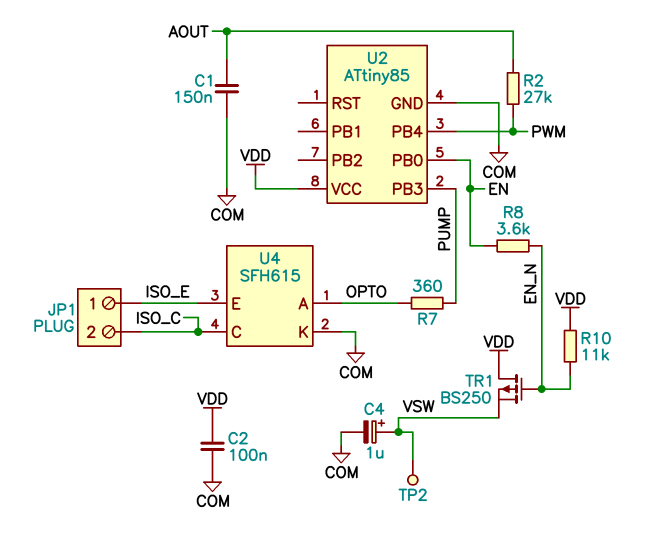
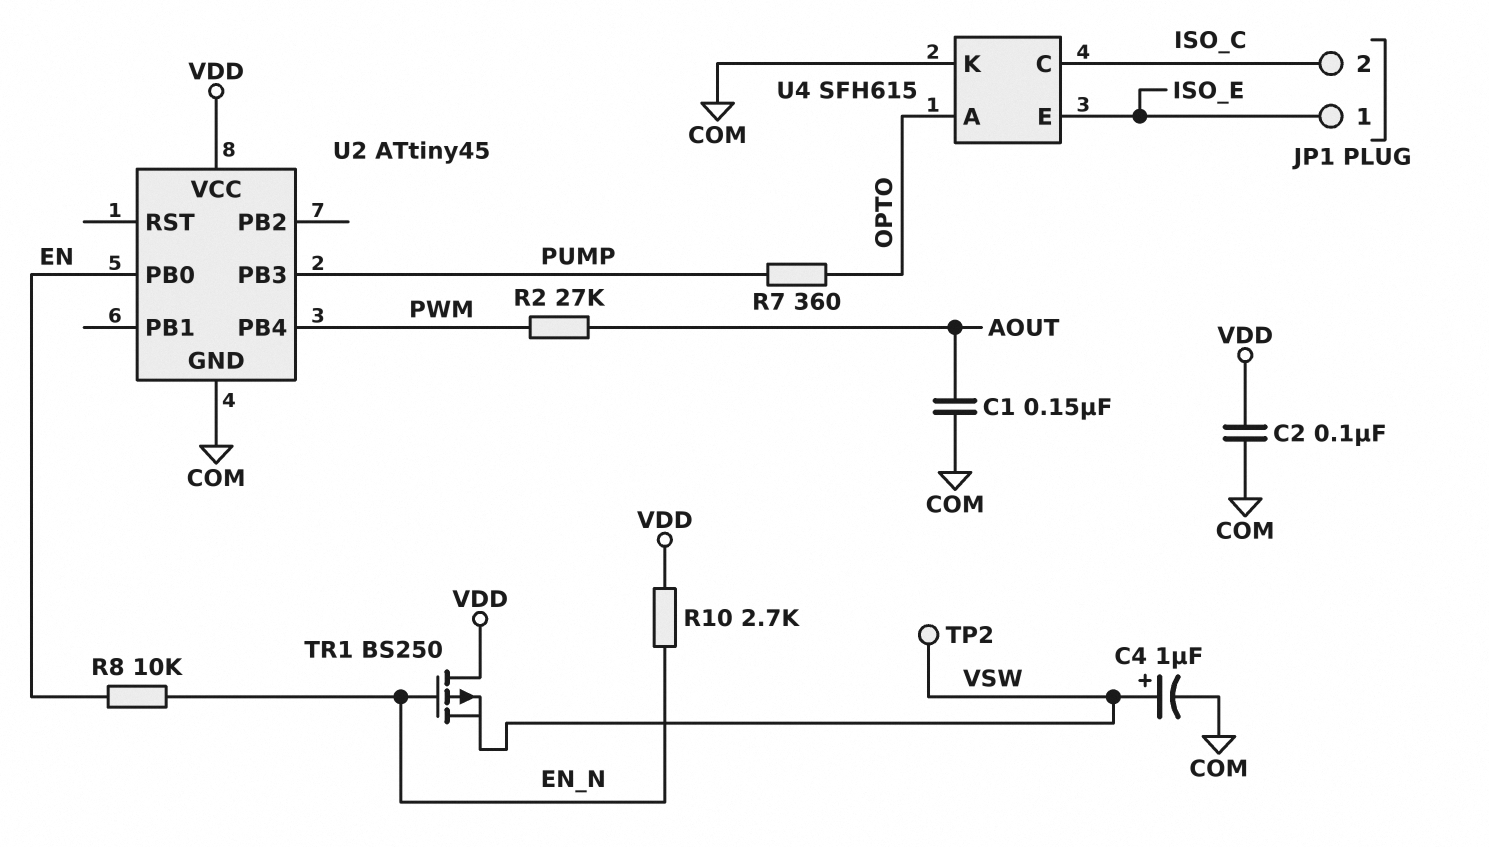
R8: 3.6k (EN, EN_N) -> 10k (EN, EN_N)
R10: 11k (EN_N, VDD) -> 2.7k (EN_N, VDD)
U2: ATtiny85 -> ATtiny45

